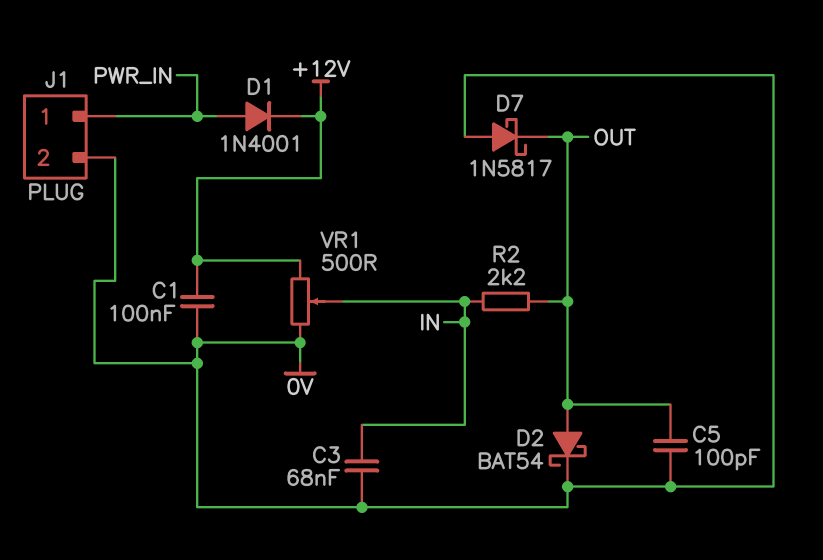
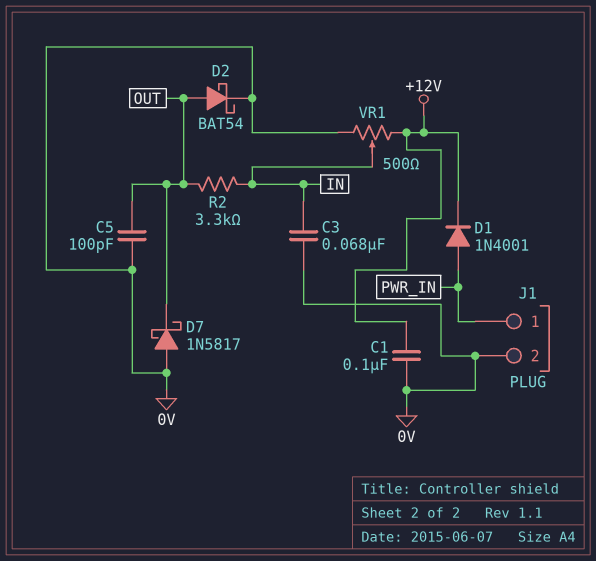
R2: 2.2k (IN, OUT) -> 3.3k (IN, OUT)

